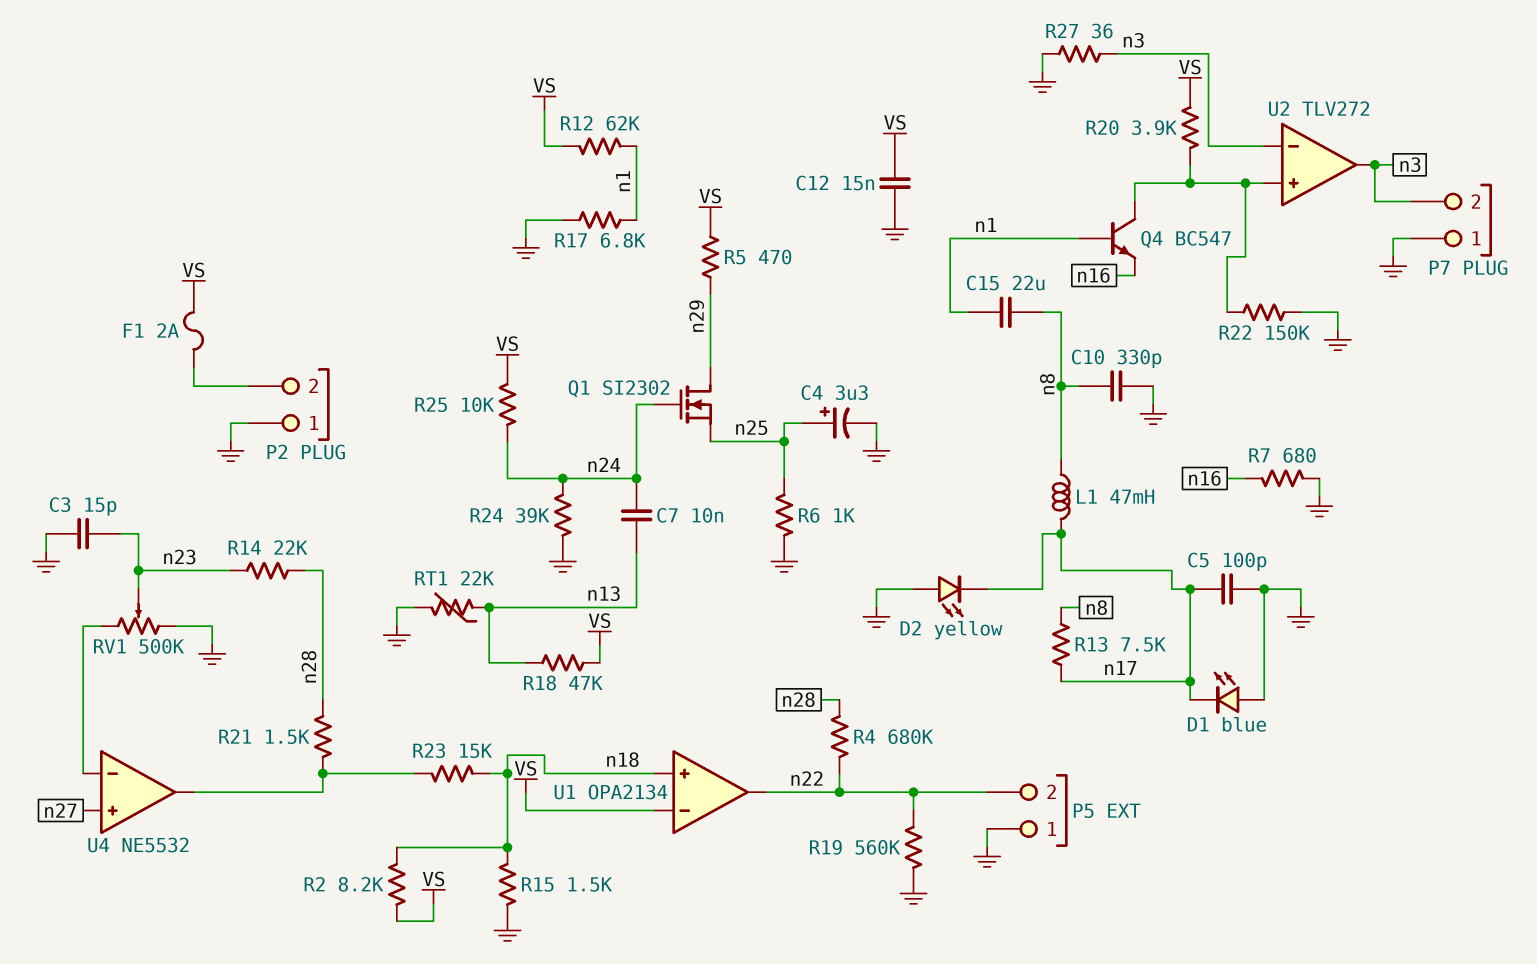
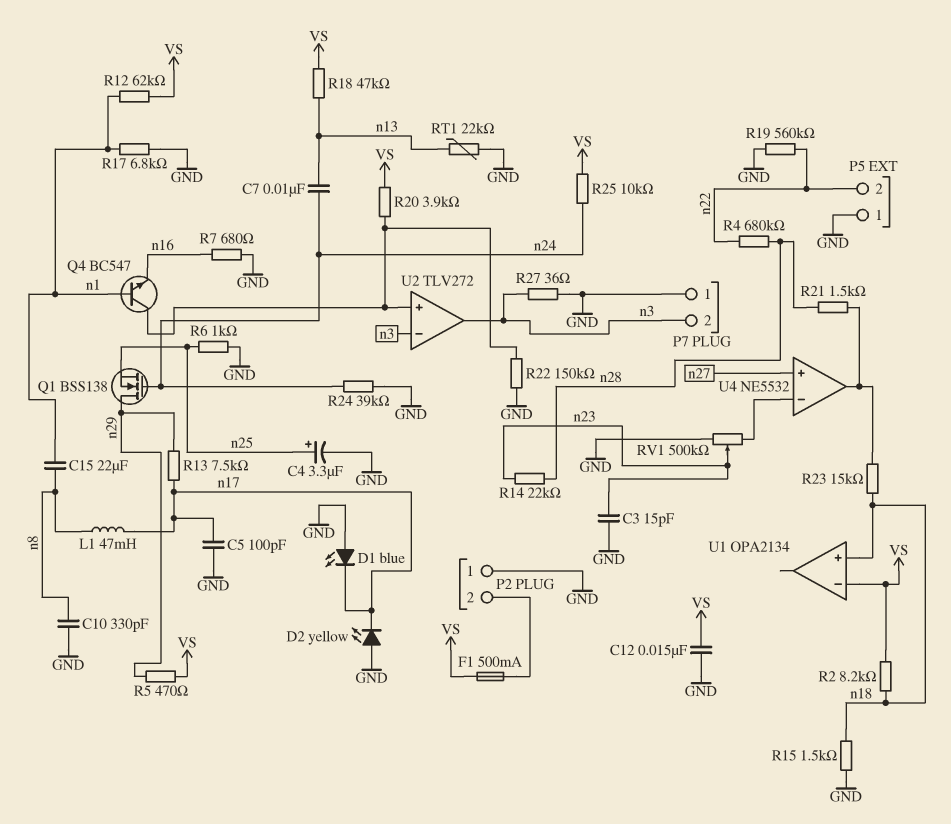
F1: 2A (P2/2, VS) -> 500mA (P2/2, VS)
Q1: NMOS SI2302 (G n24, D n29, S n25) -> NMOS BSS138 (G n24, D n29, S n25)
R13: 7.5k (n8, n17) -> 7.5k (n17, n29)
U1 pin out: n22 -> none

